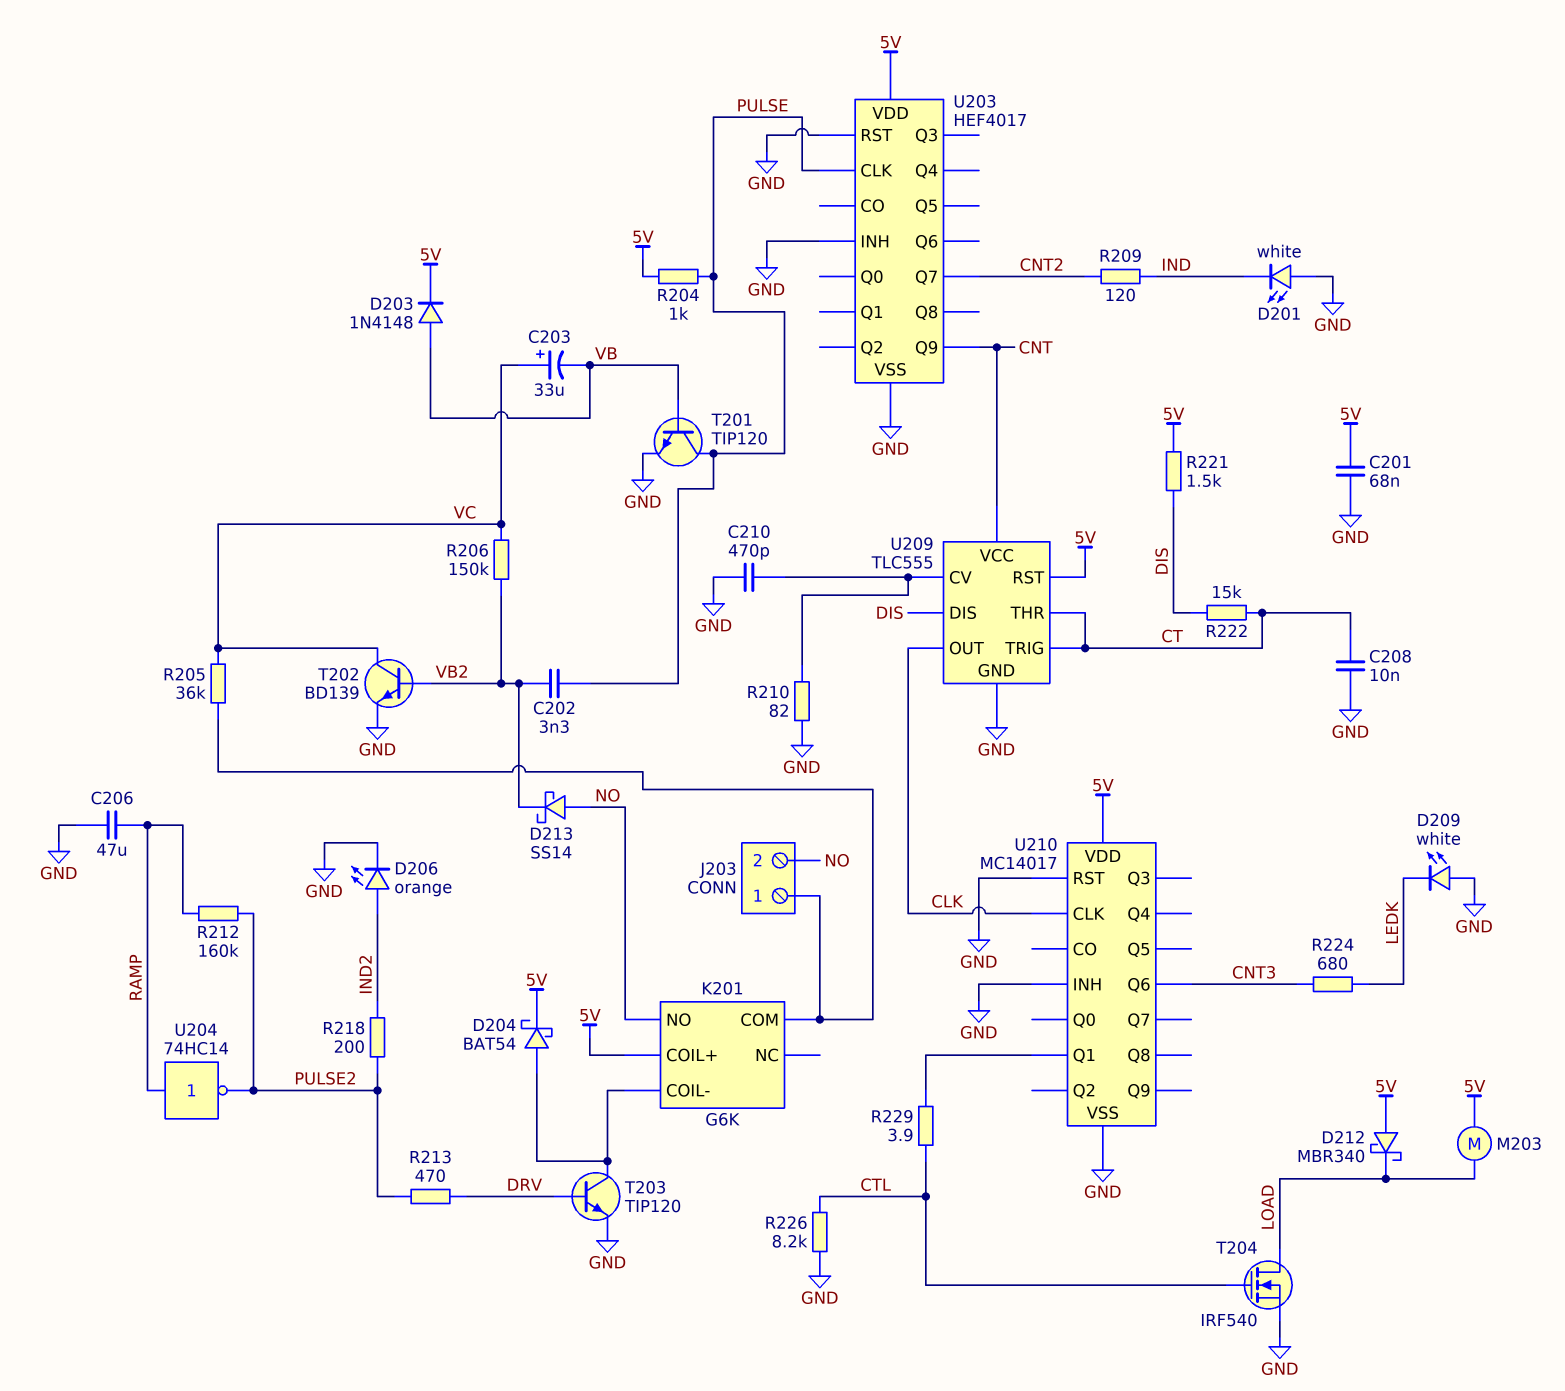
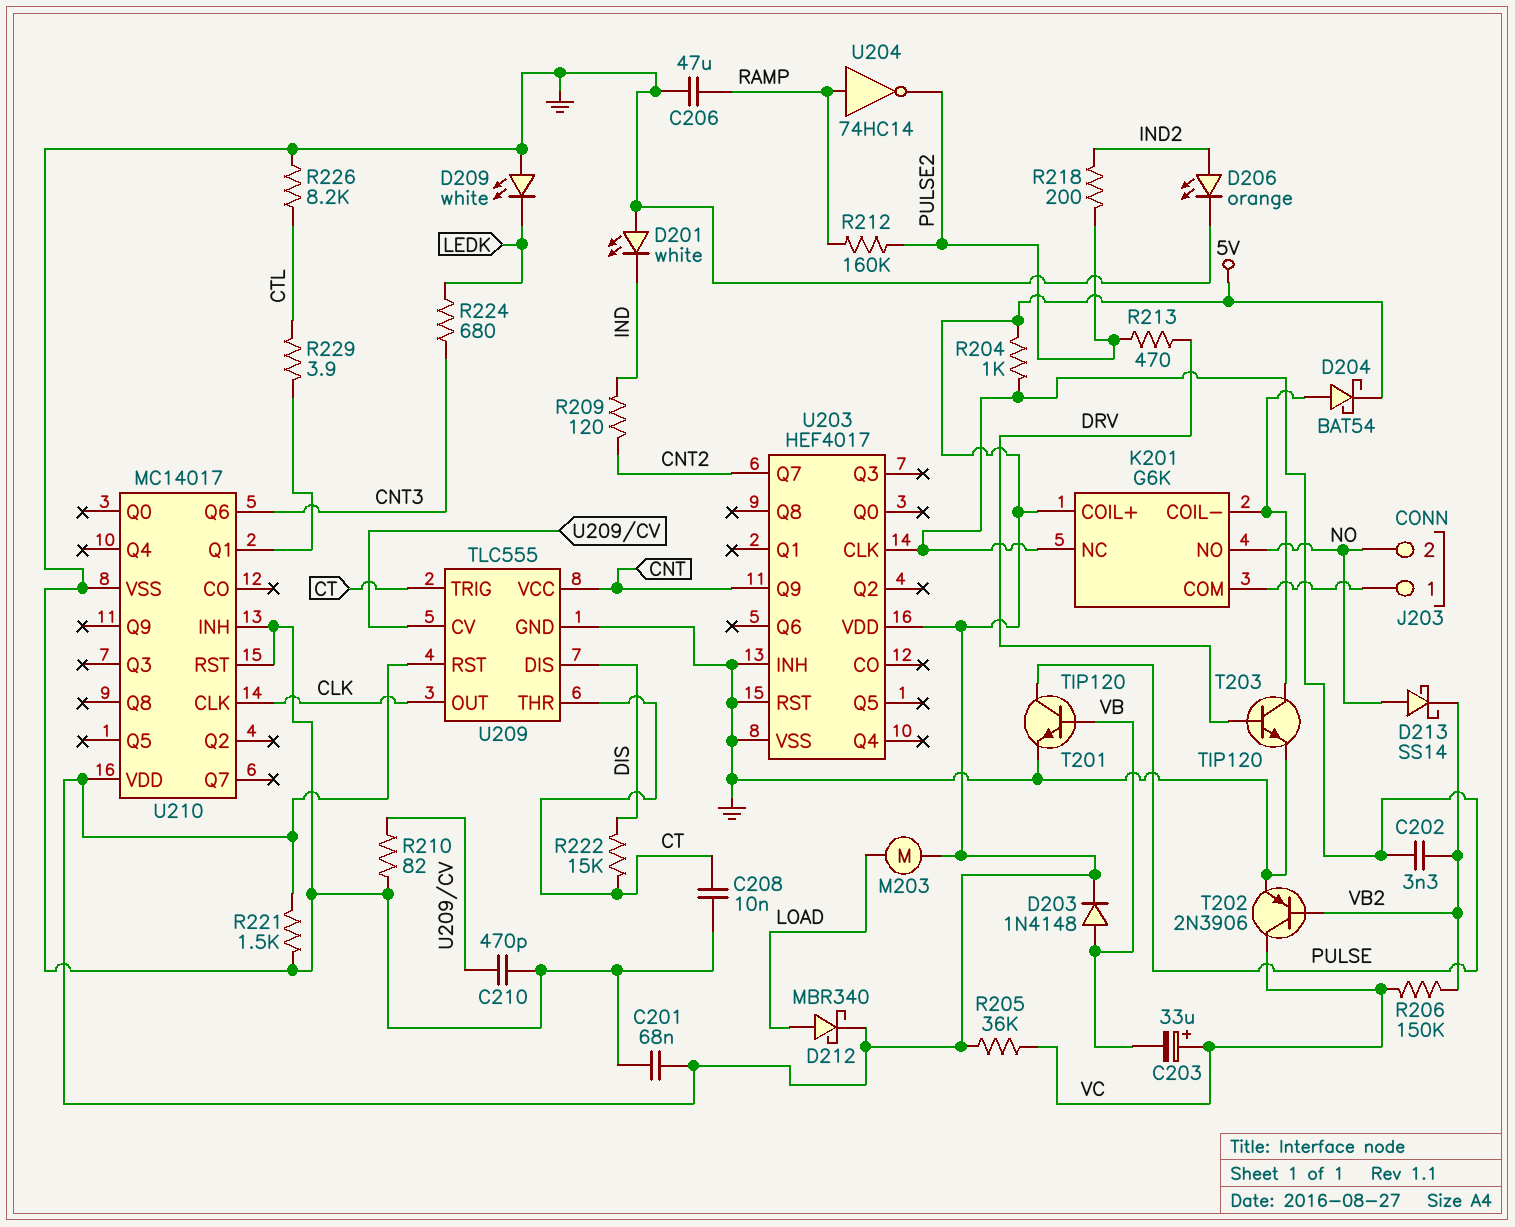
D212: schottky MBR340 (A 5V, K LOAD) -> schottky MBR340 (A LOAD, K 5V)
K201 pin NC: none -> PULSE
R205: 36k (J203/1, VC) -> 36k (5V, VC)
R221: 1.5k (5V, DIS) -> 1.5k (5V, GND)
T202: NPN BD139 (B VB2, C VC, E GND) -> PNP 2N3906 (B VB2, C VC, E GND)
T204: NMOS IRF540 (G CTL, D LOAD, S GND) -> none

